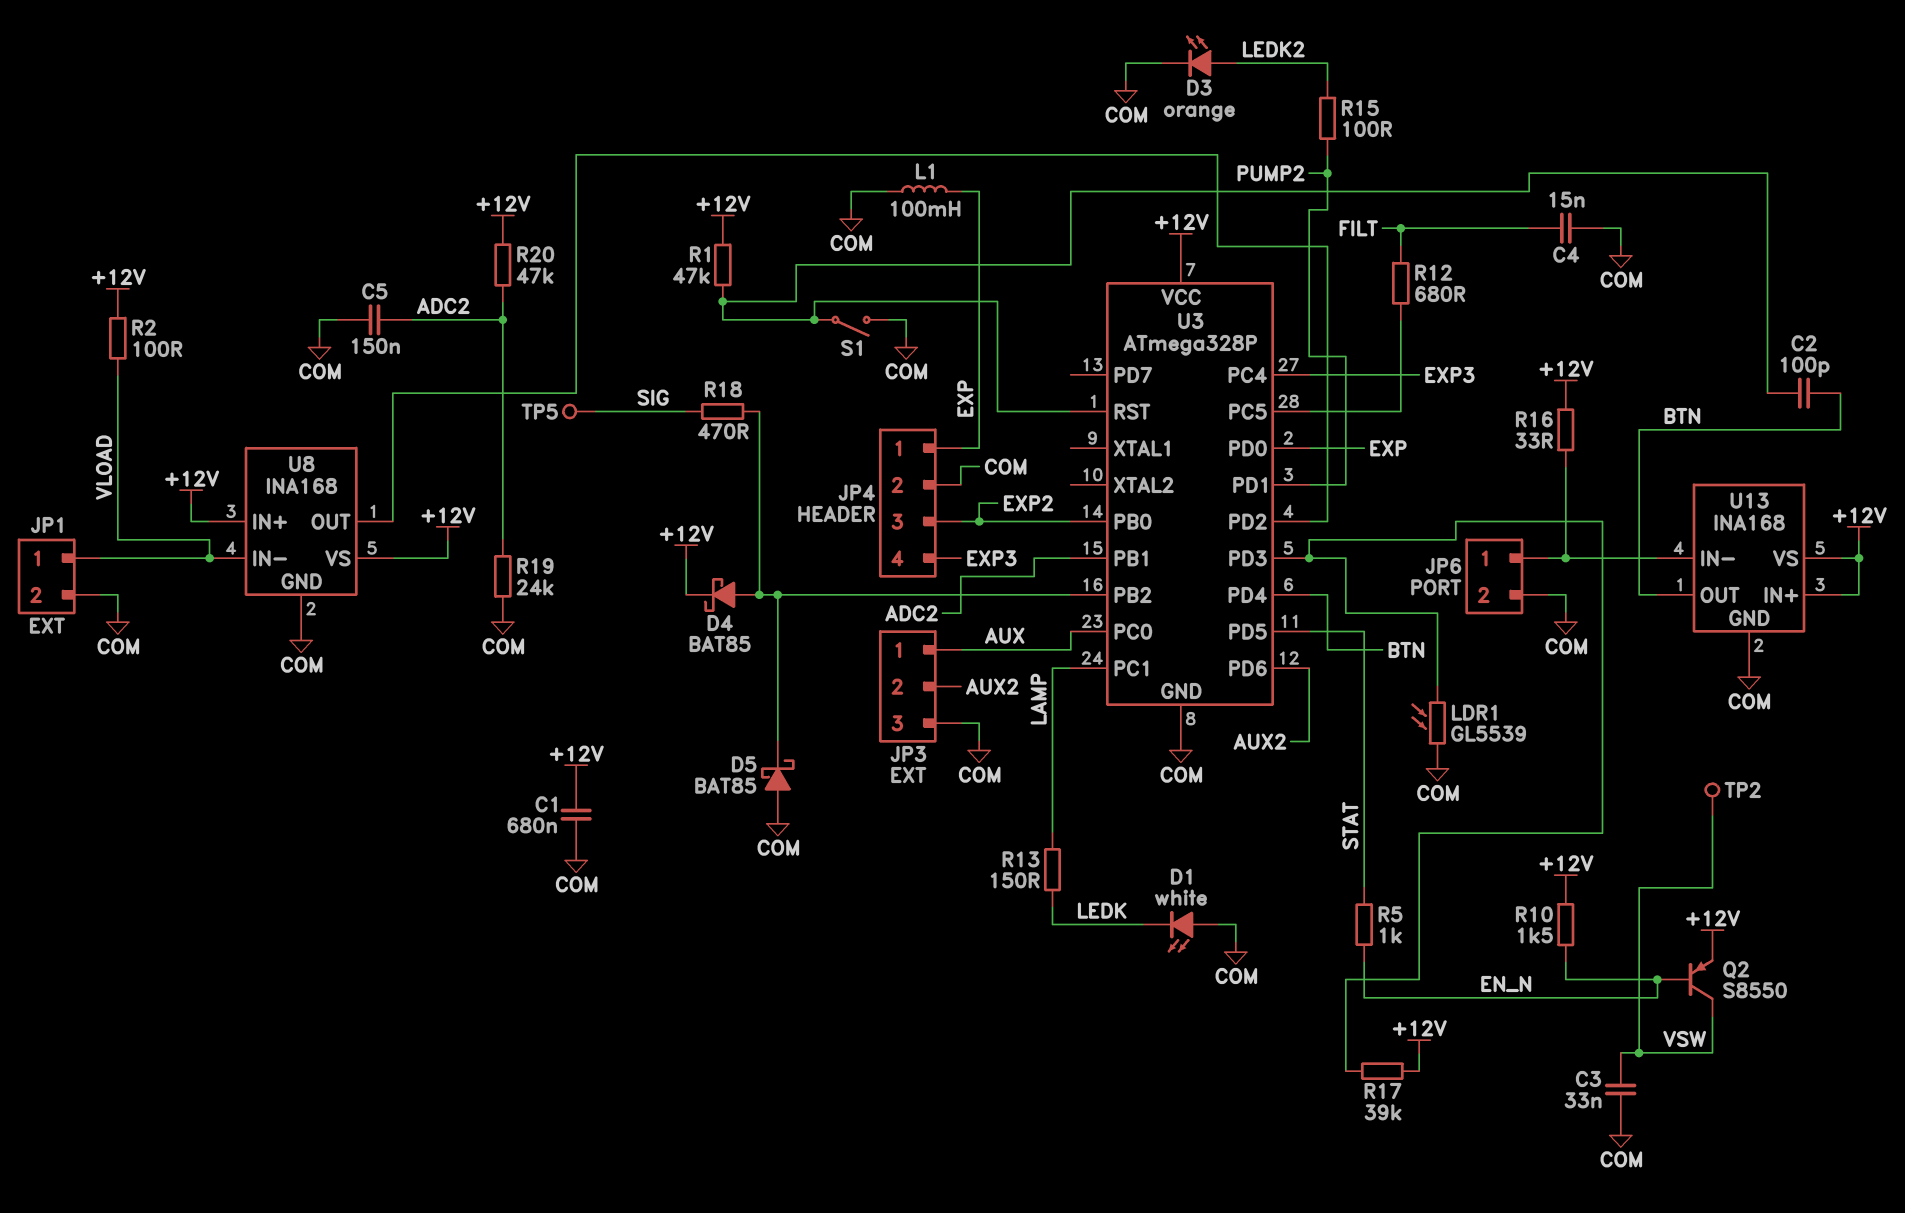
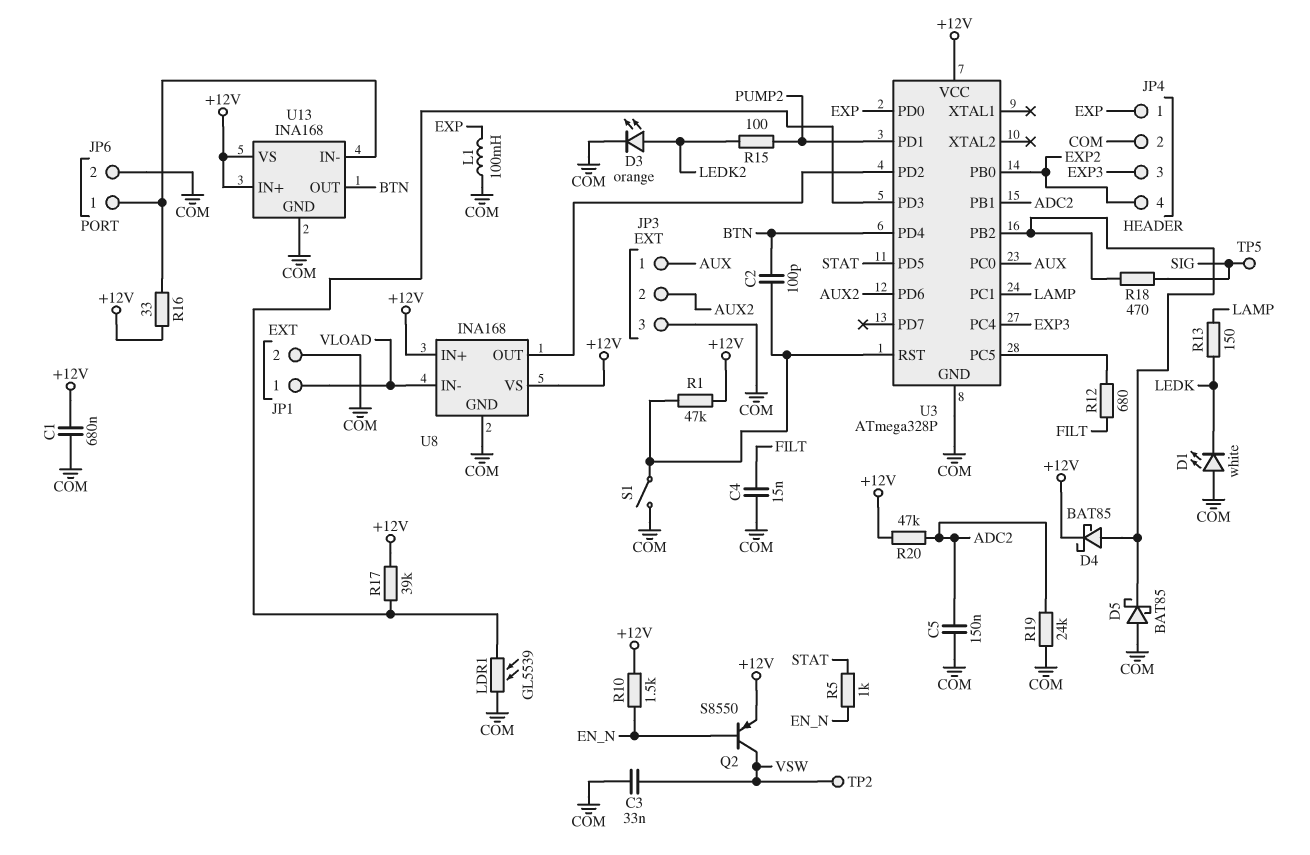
JP4 pin 3: EXP2 -> EXP3
JP4 pin 4: EXP3 -> EXP2
R2: 100 (+12V, VLOAD) -> none

